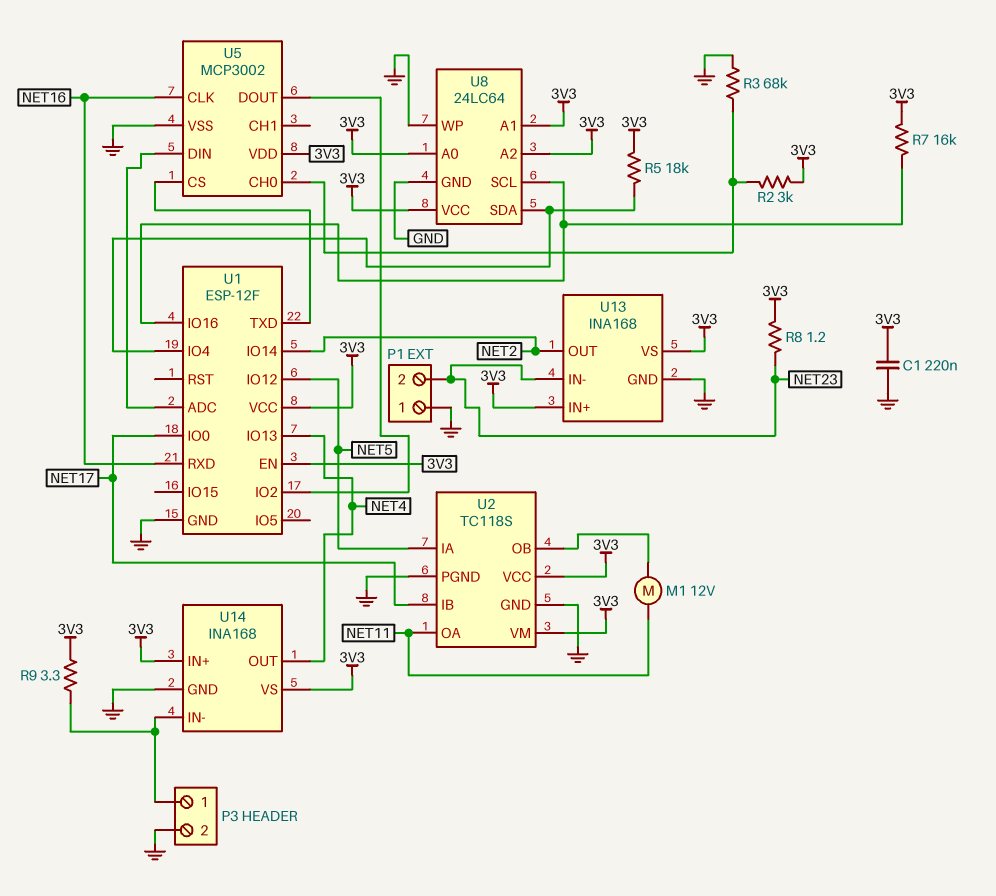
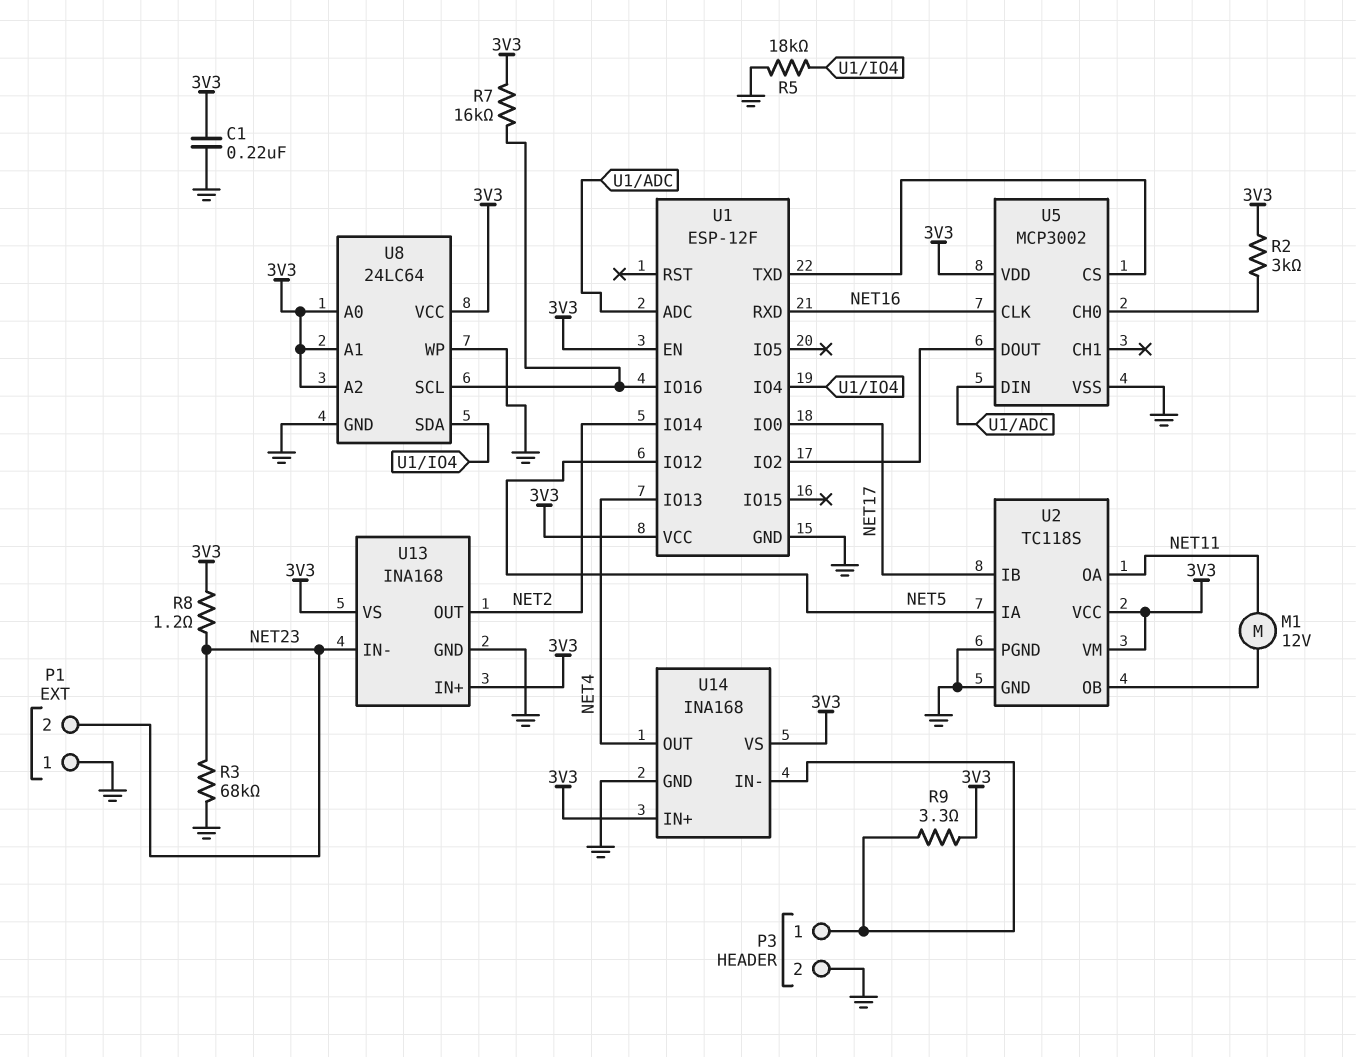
R3: 68k (GND, U5/CH0) -> 68k (GND, NET23)
R5: 18k (3V3, U1/IO4) -> 18k (GND, U1/IO4)

